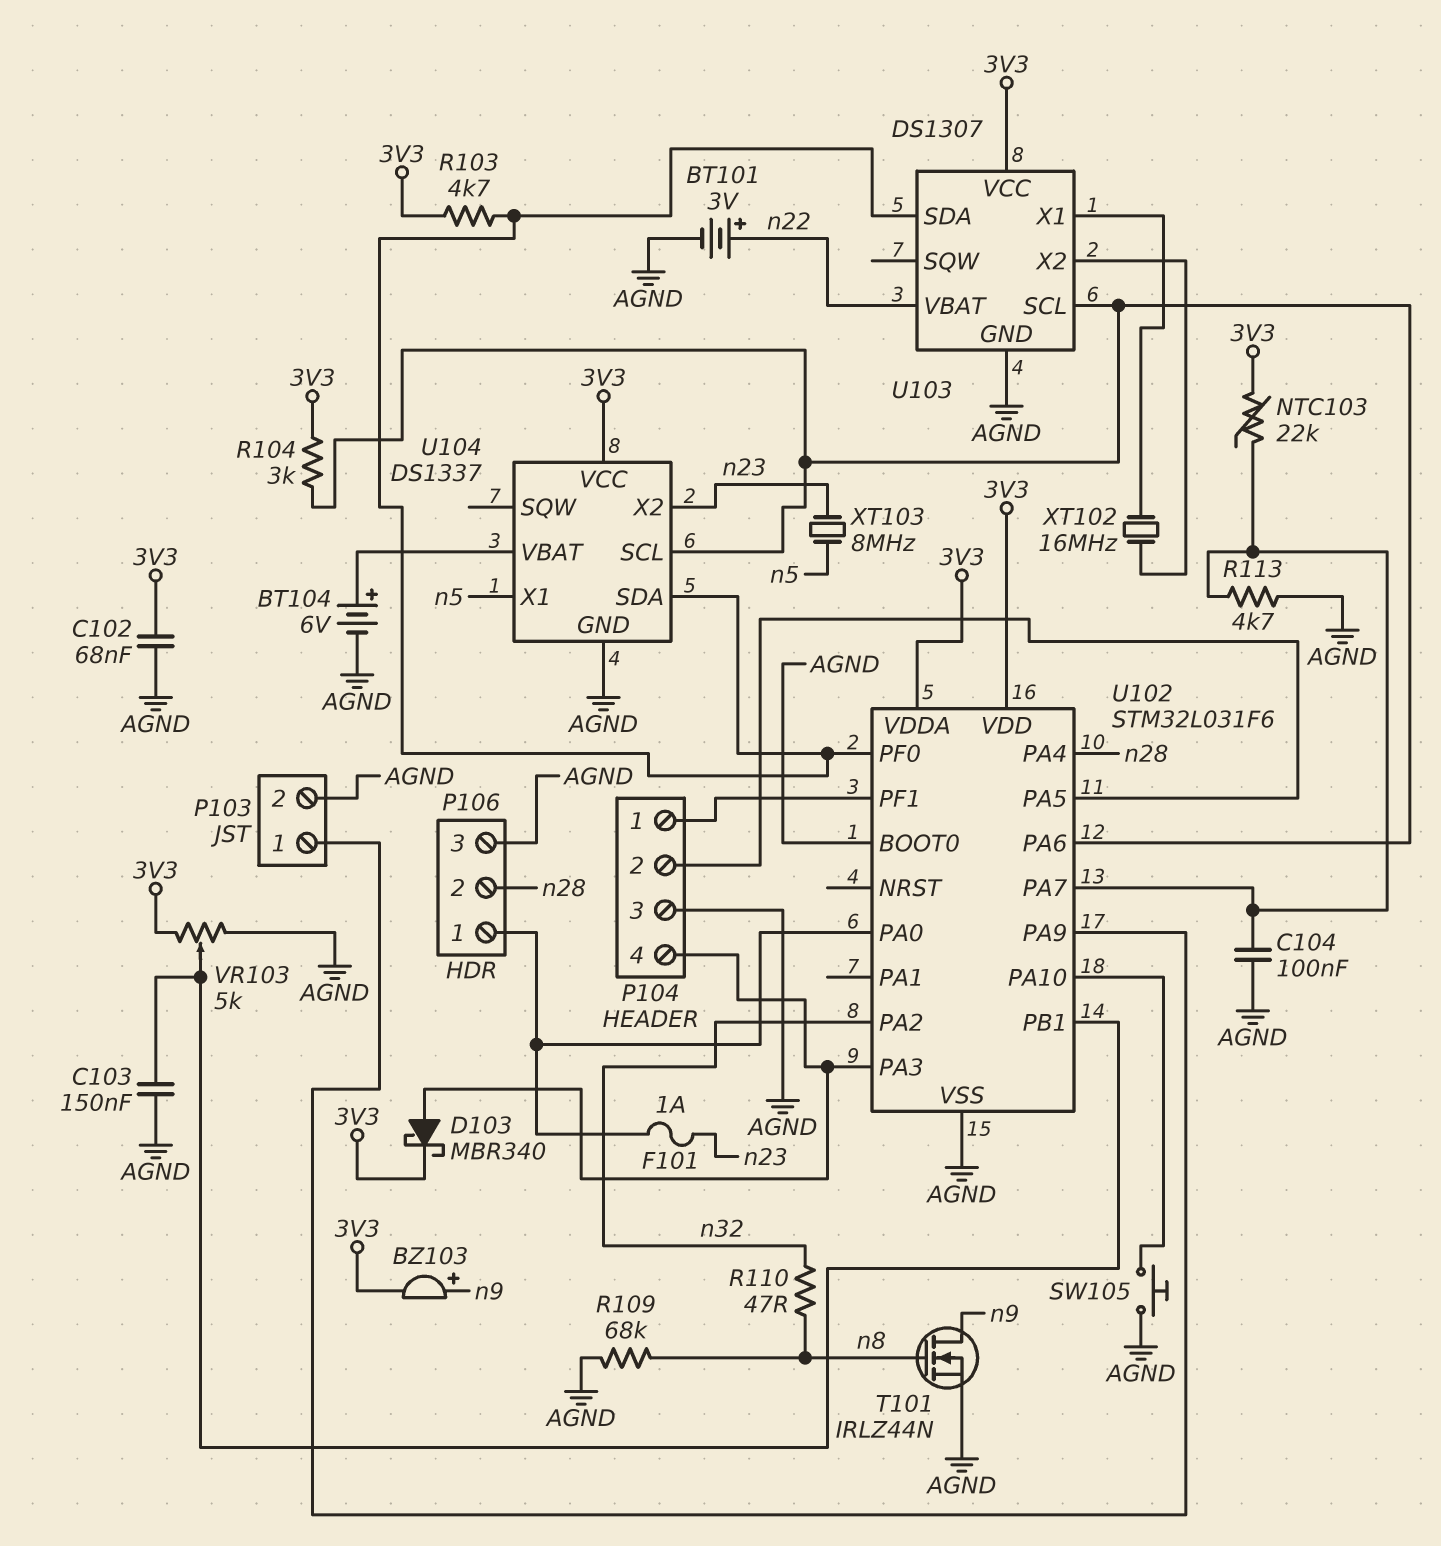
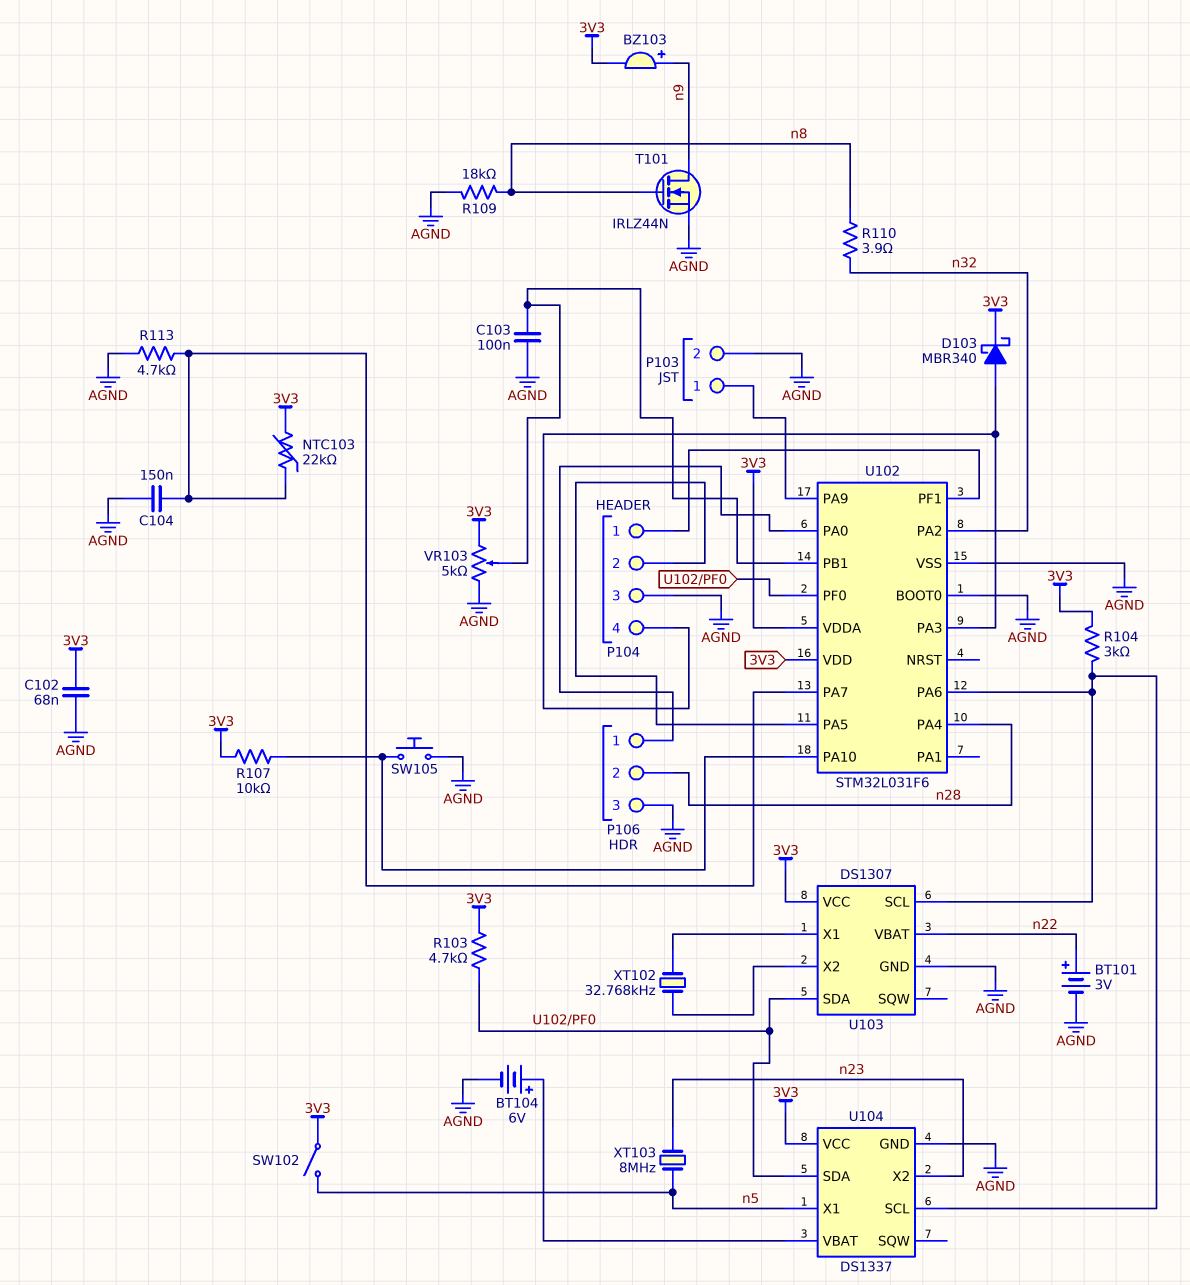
C103: 150nF (AGND, U102/PB1) -> 100nF (AGND, U102/PB1)
C104: 100nF (AGND, U102/PA7) -> 150nF (AGND, U102/PA7)
F101: 1A (P106/1, n23) -> none
R107: none -> 10k (3V3, U102/PA10)
R109: 68k (AGND, n8) -> 18k (AGND, n8)
R110: 47 (n8, n32) -> 3.9 (n8, n32)
SW102: none -> switch (3V3, n5)
XT102: 16MHz (U103/X1, U103/X2) -> 32.768kHz (U103/X1, U103/X2)

